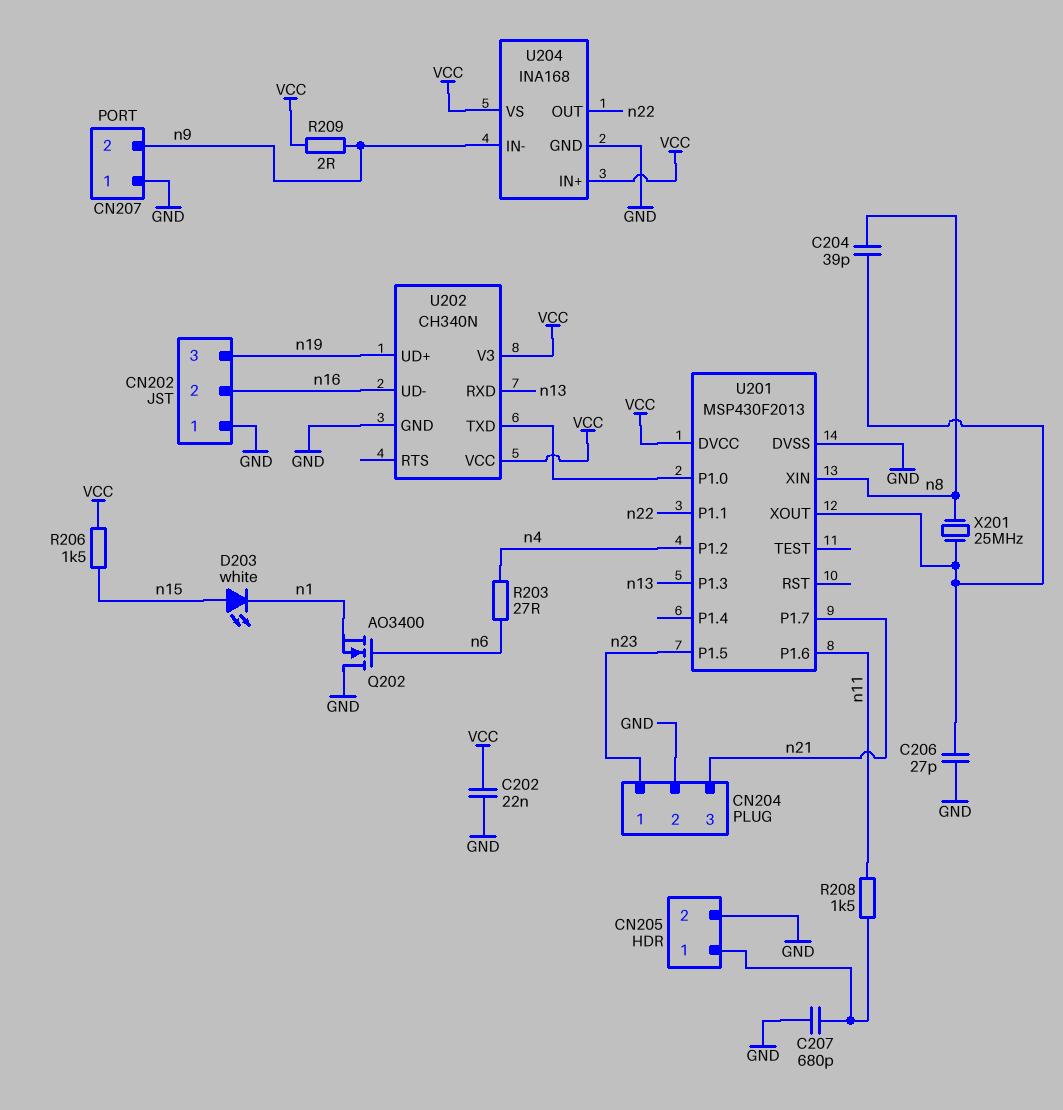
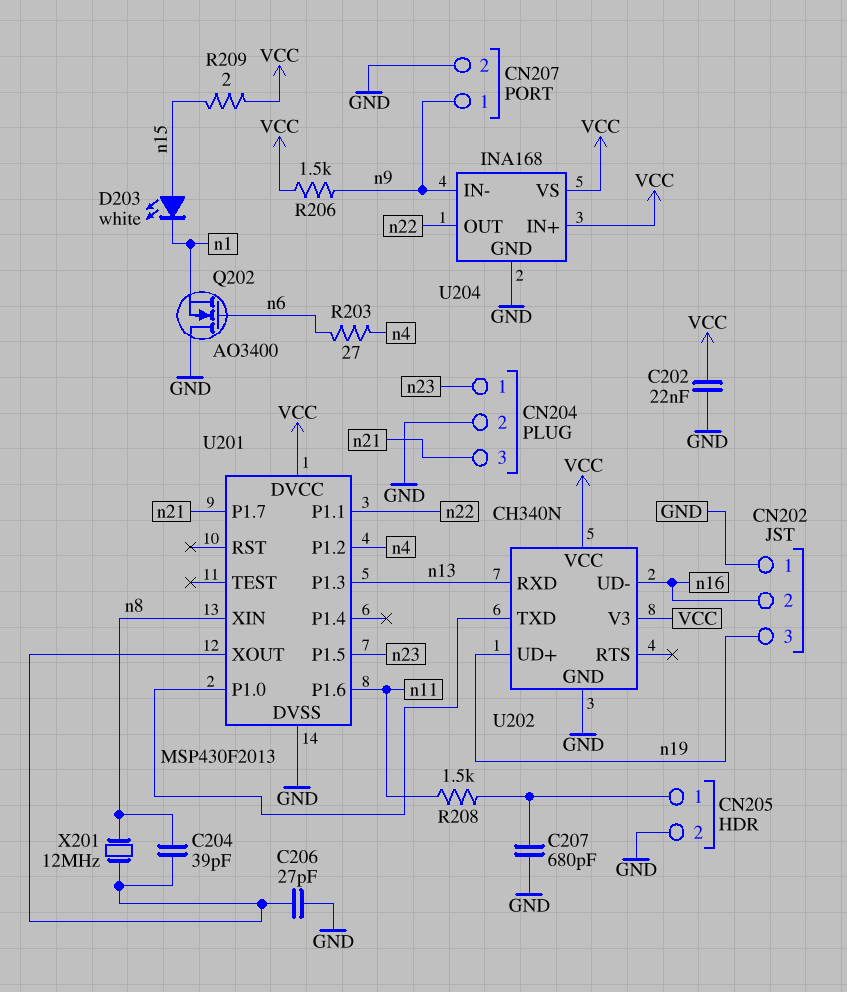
CN207 pin 1: GND -> n9
CN207 pin 2: n9 -> GND
R206: 1.5k (VCC, n15) -> 1.5k (VCC, n9)
R209: 2 (VCC, n9) -> 2 (VCC, n15)
X201: 25MHz (U201/XOUT, n8) -> 12MHz (U201/XOUT, n8)

